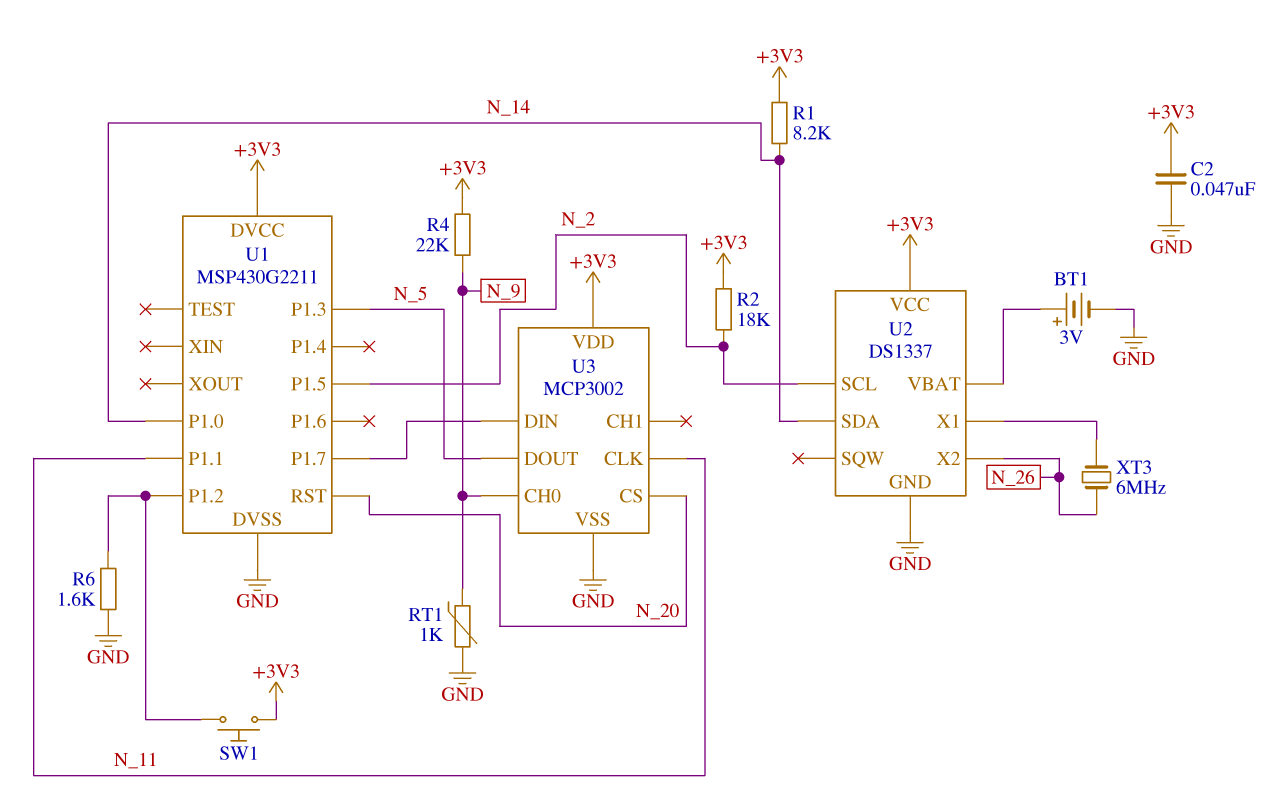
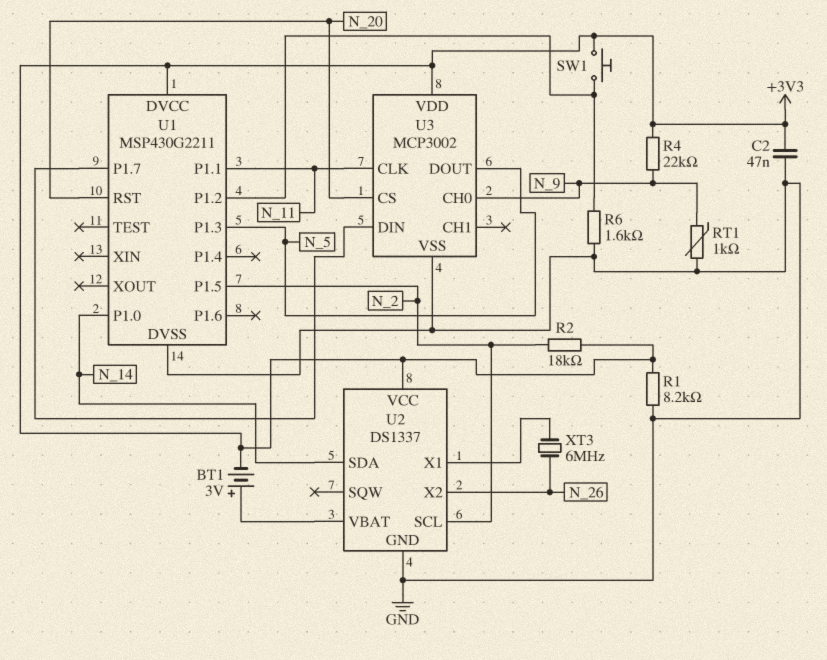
BT1: 3V (plus U2/VBAT, minus GND) -> 3V (plus U2/VBAT, minus +3V3)
R1: 8.2k (+3V3, N_14) -> 8.2k (+3V3, GND)

